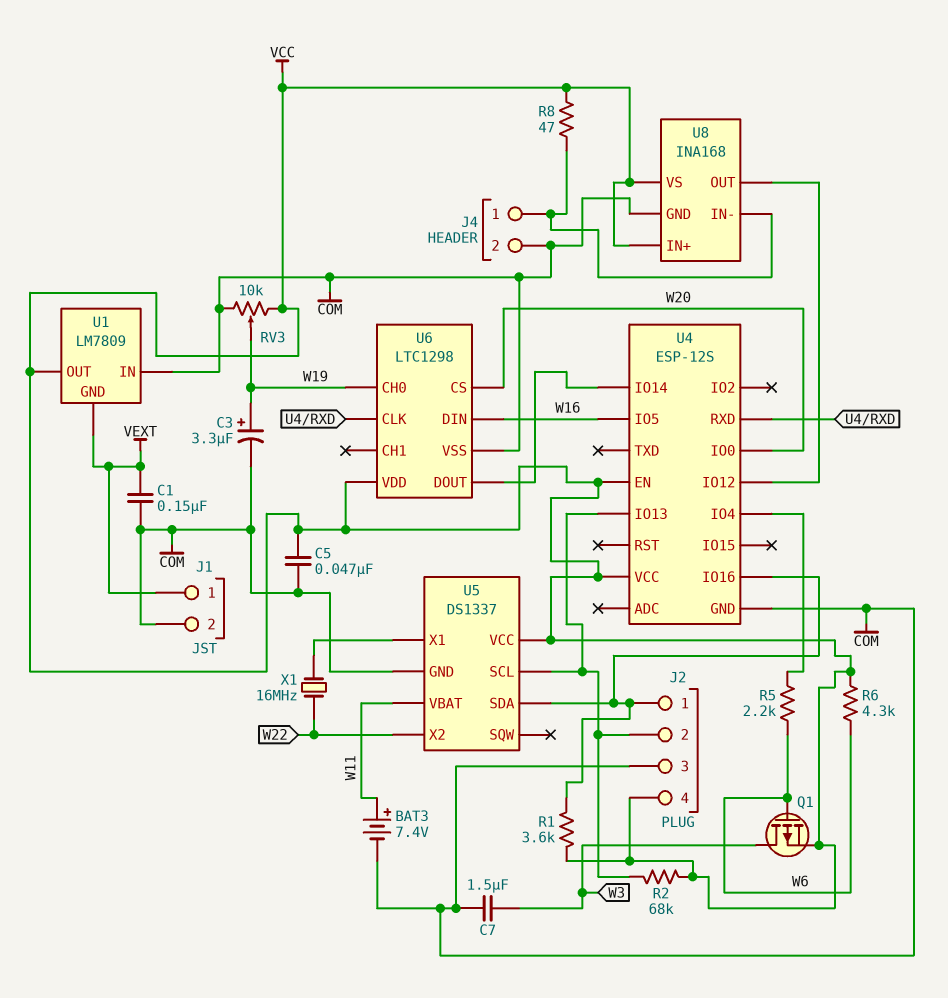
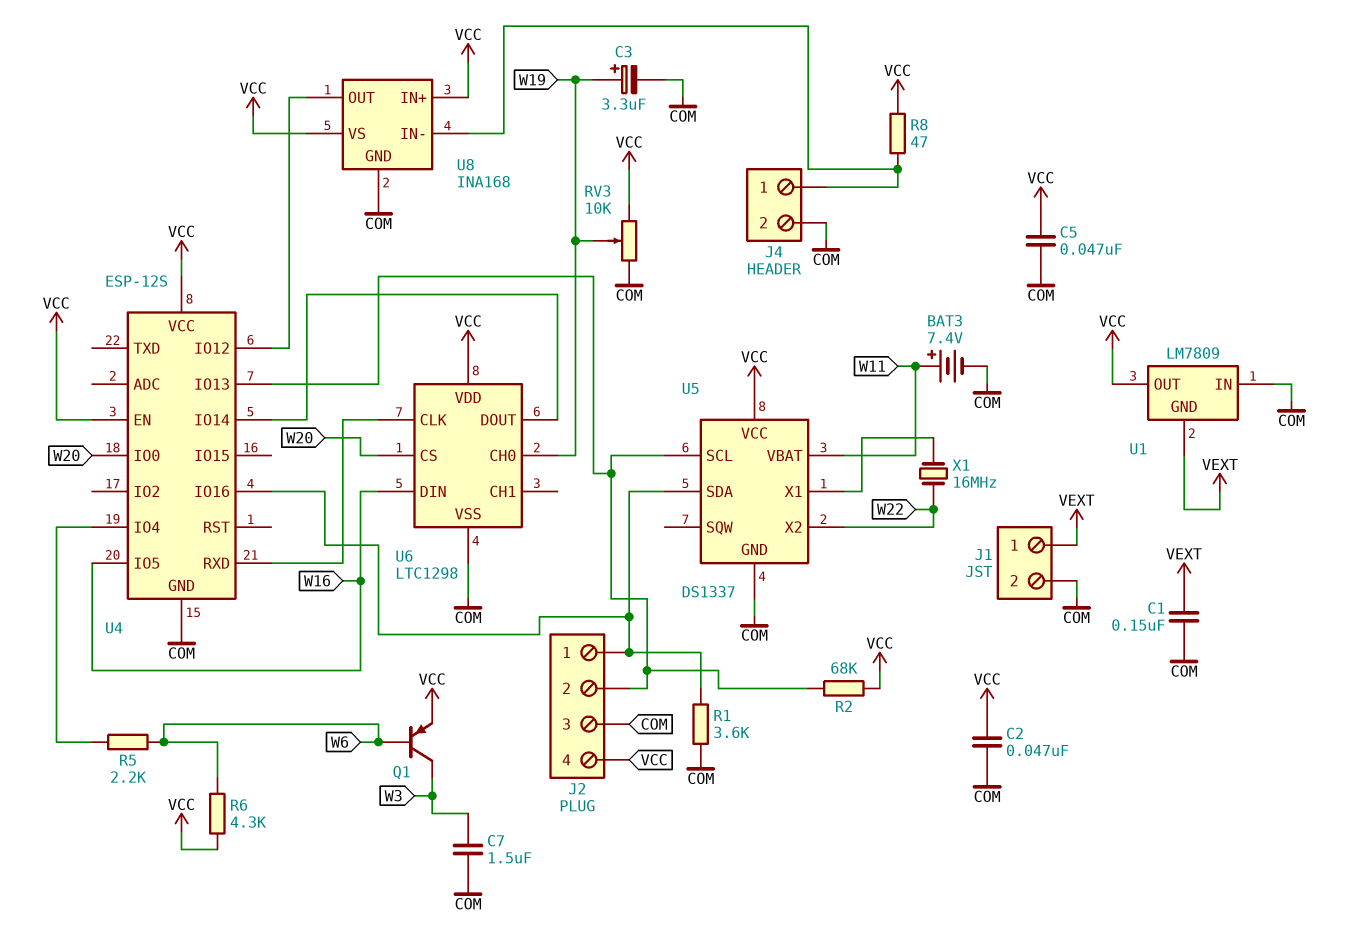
C2: none -> 47nF (COM, VCC)
Q1: PMOS (G W6, D W3, S VCC) -> PNP (B W6, C W3, E VCC)
R1: 3.6k (J2/1, VCC) -> 3.6k (COM, J2/1)

